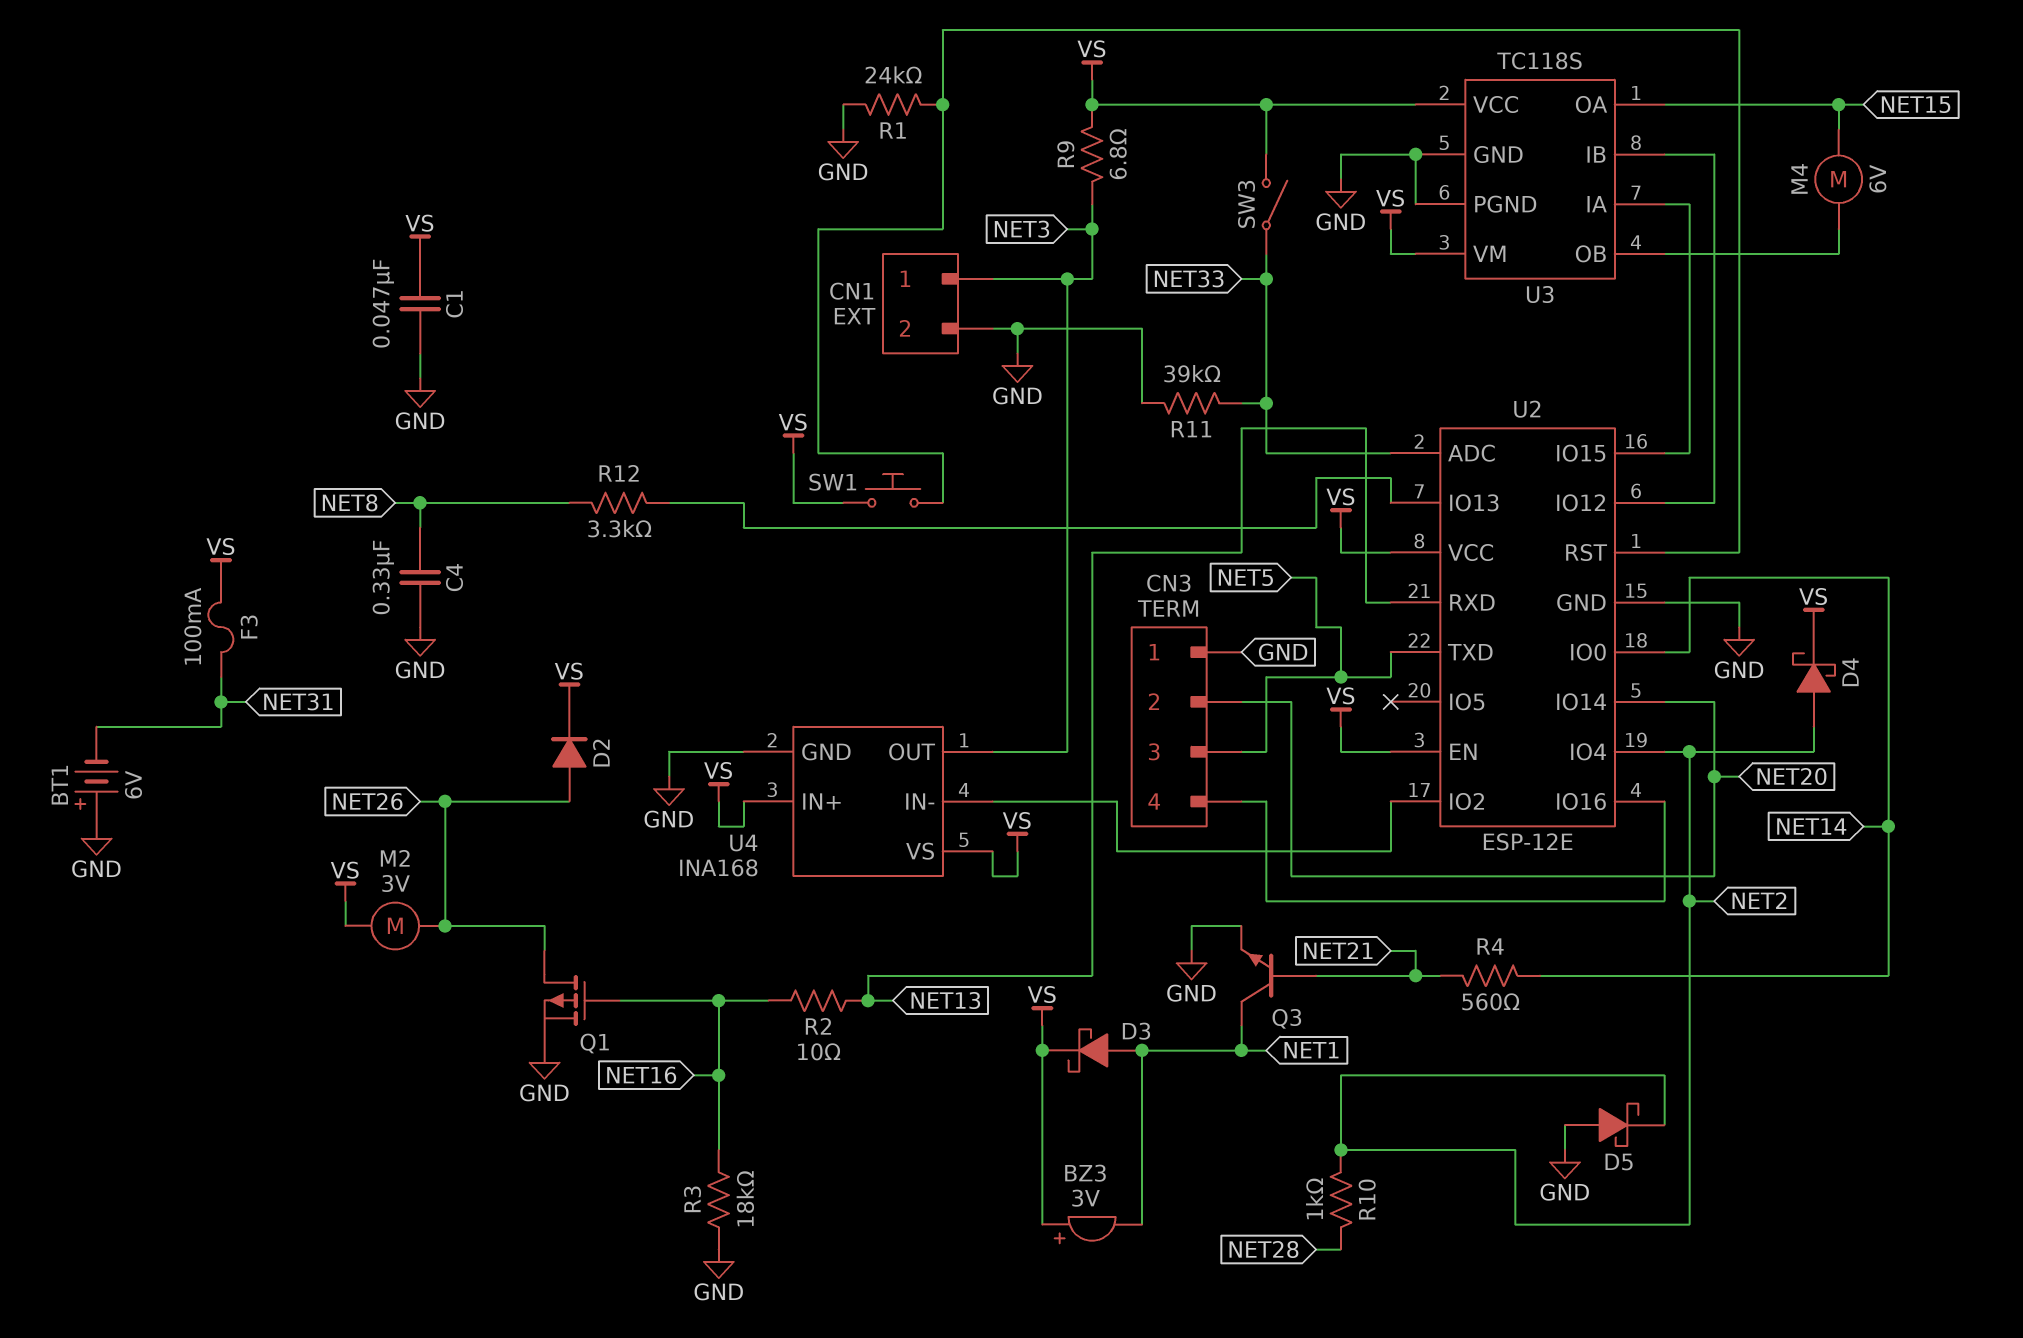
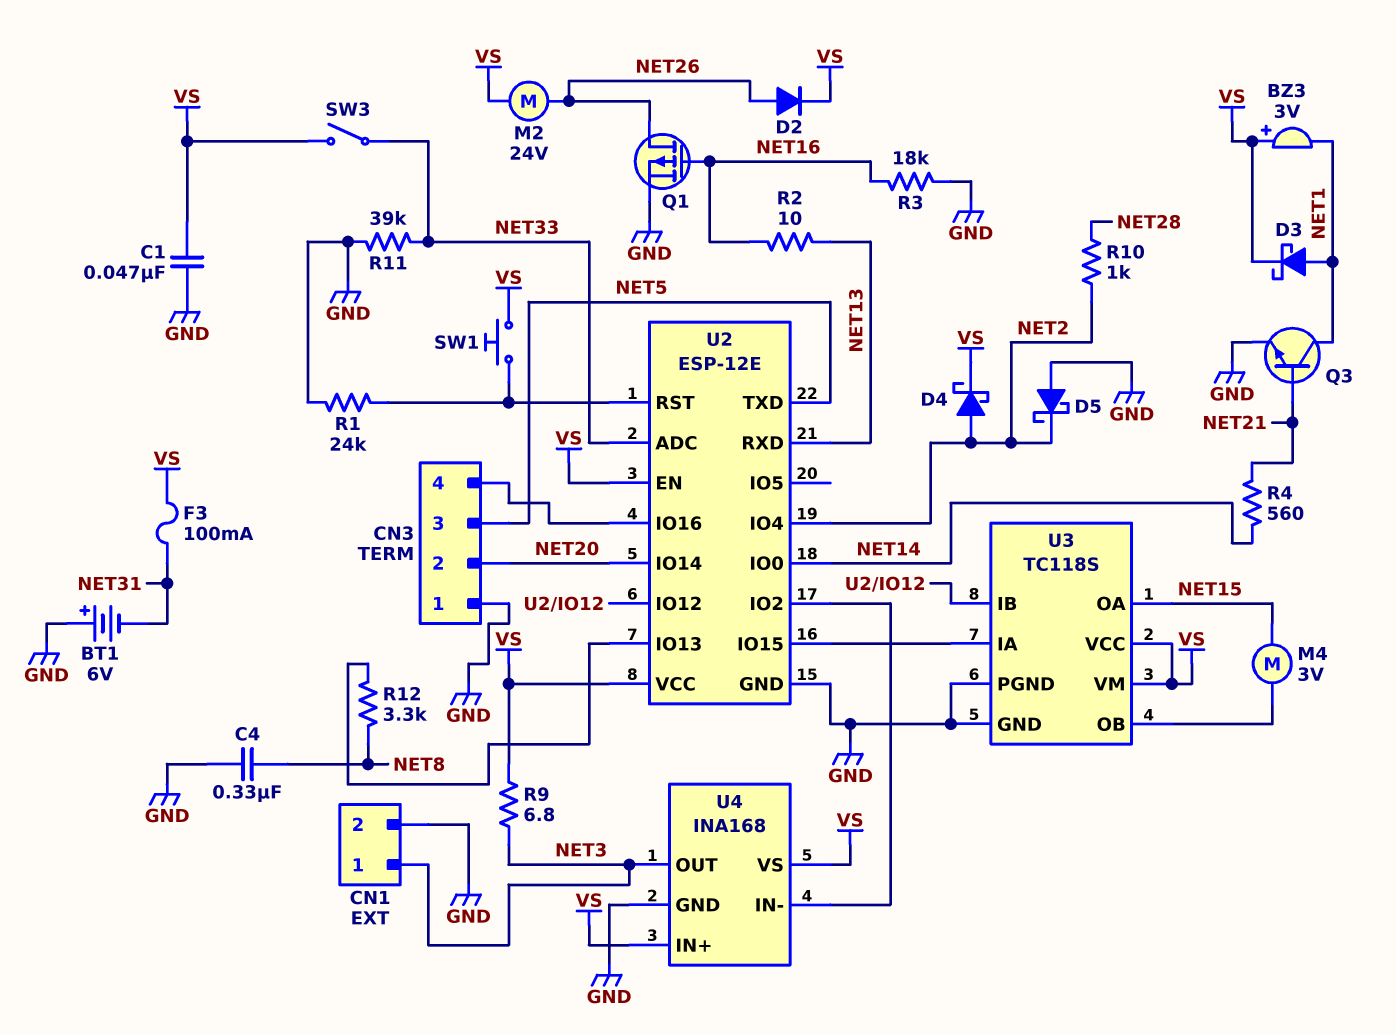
M2: motor 3V (NET26, VS) -> motor 24V (NET26, VS)
M4: motor 6V (NET15, U3/OB) -> motor 3V (NET15, U3/OB)

